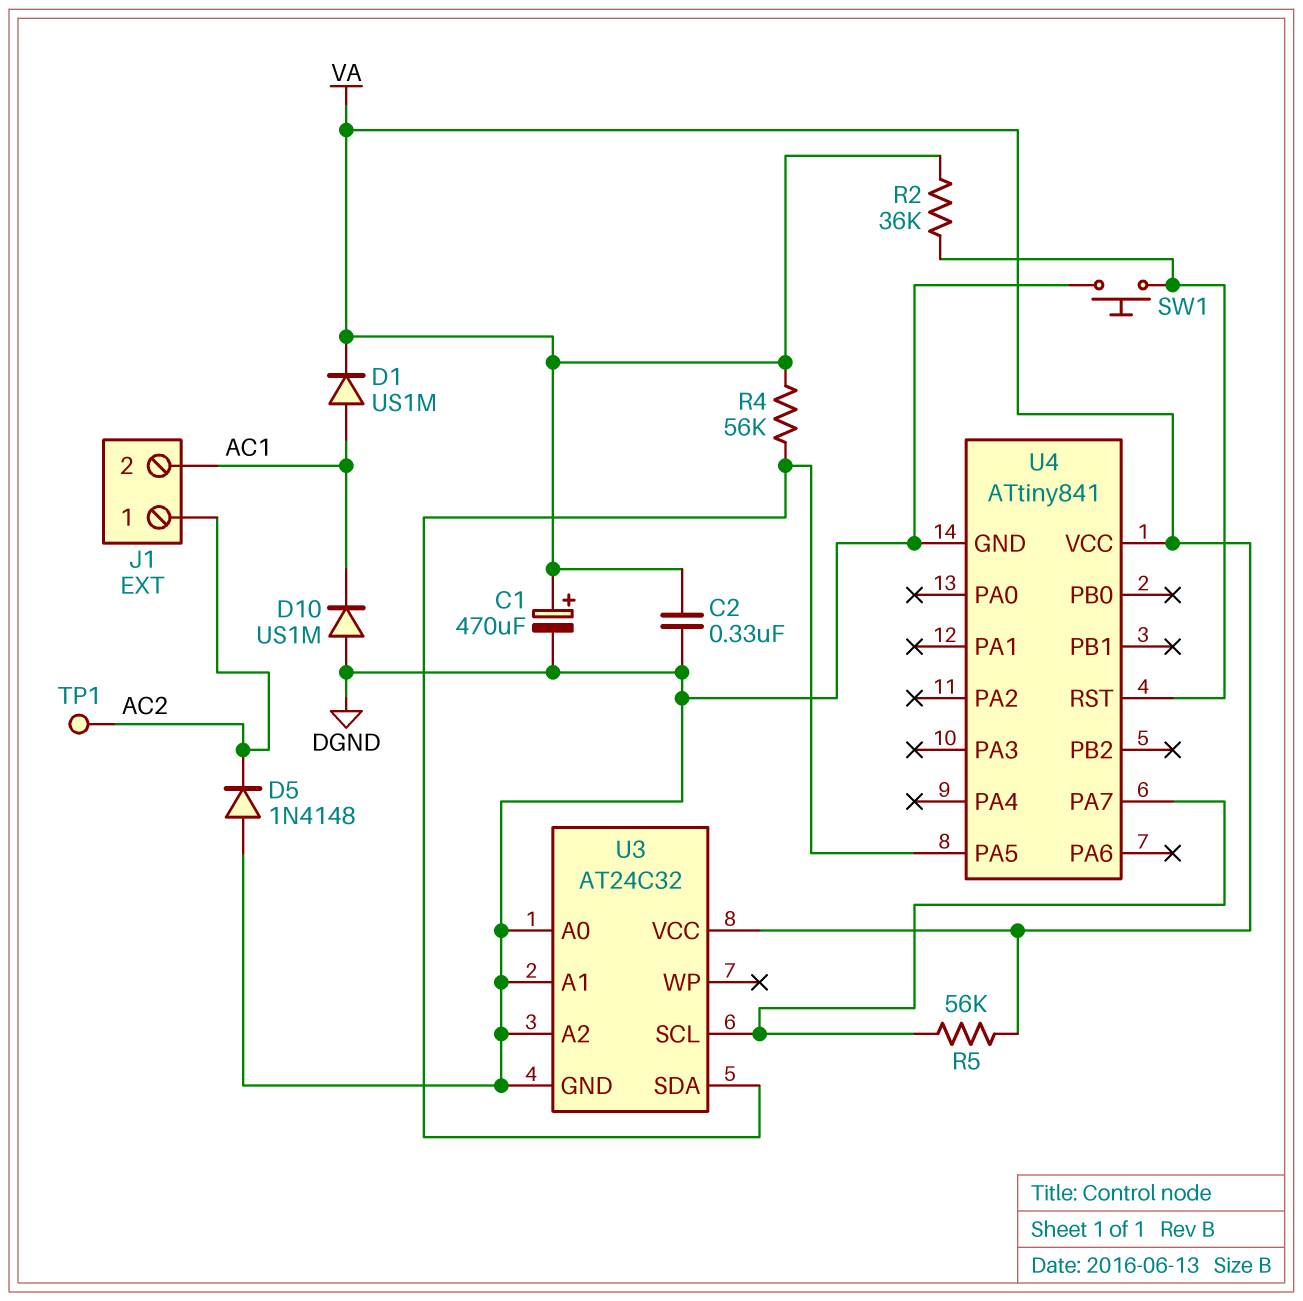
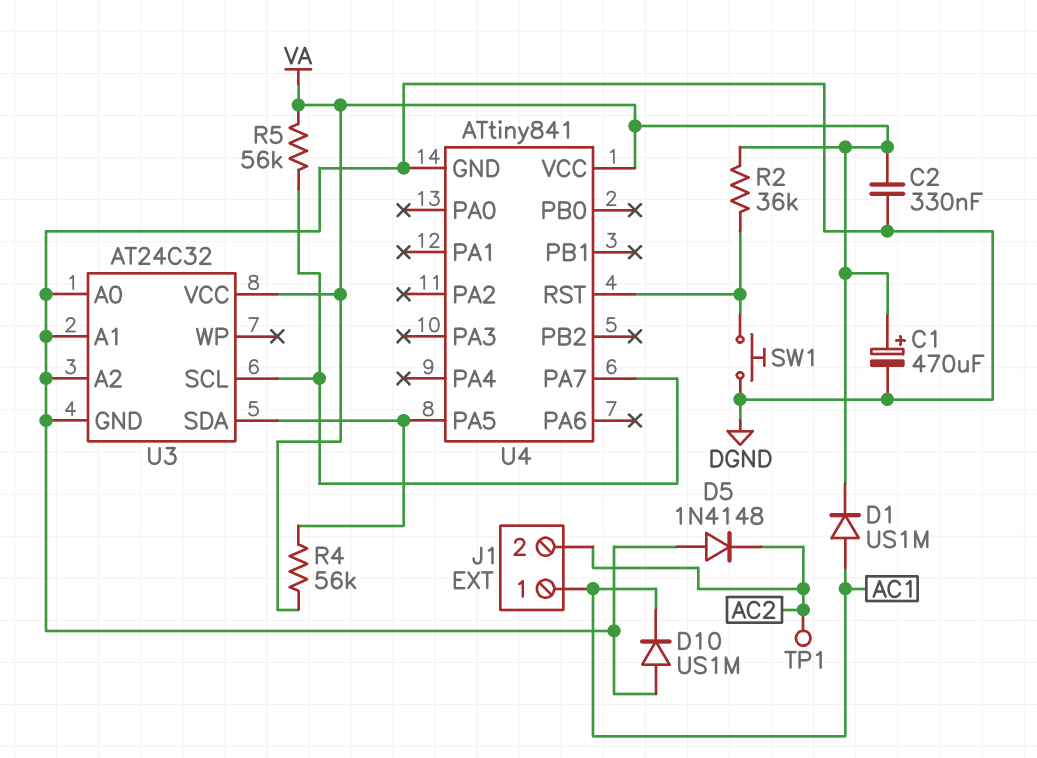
J1 pin 1: AC2 -> AC1
J1 pin 2: AC1 -> AC2

